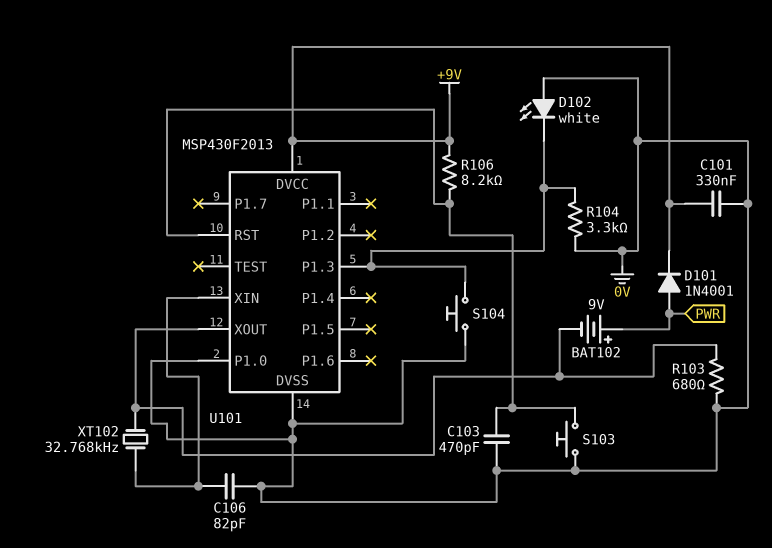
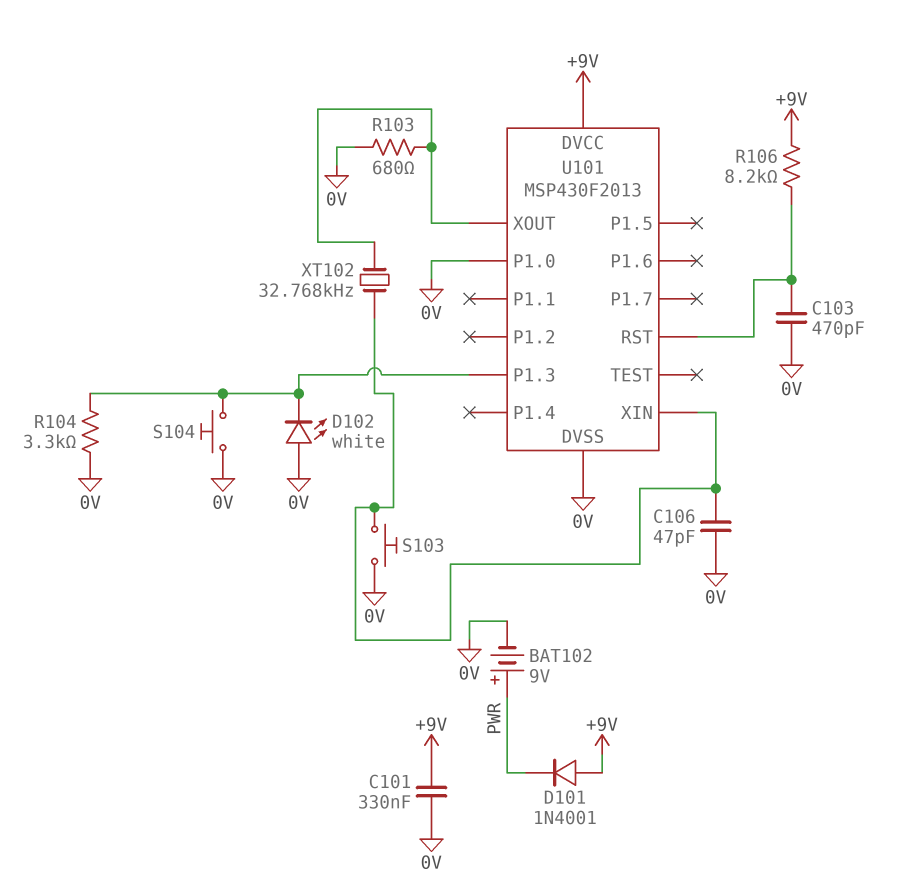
BAT102: 9V (plus PWR, minus U101/XOUT) -> 9V (plus PWR, minus 0V)
C106: 82pF (0V, U101/XIN) -> 47pF (0V, U101/XIN)
D101: diode 1N4001 (A PWR, K +9V) -> diode 1N4001 (A +9V, K PWR)
S103: button (0V, U101/RST) -> button (0V, U101/XIN)

